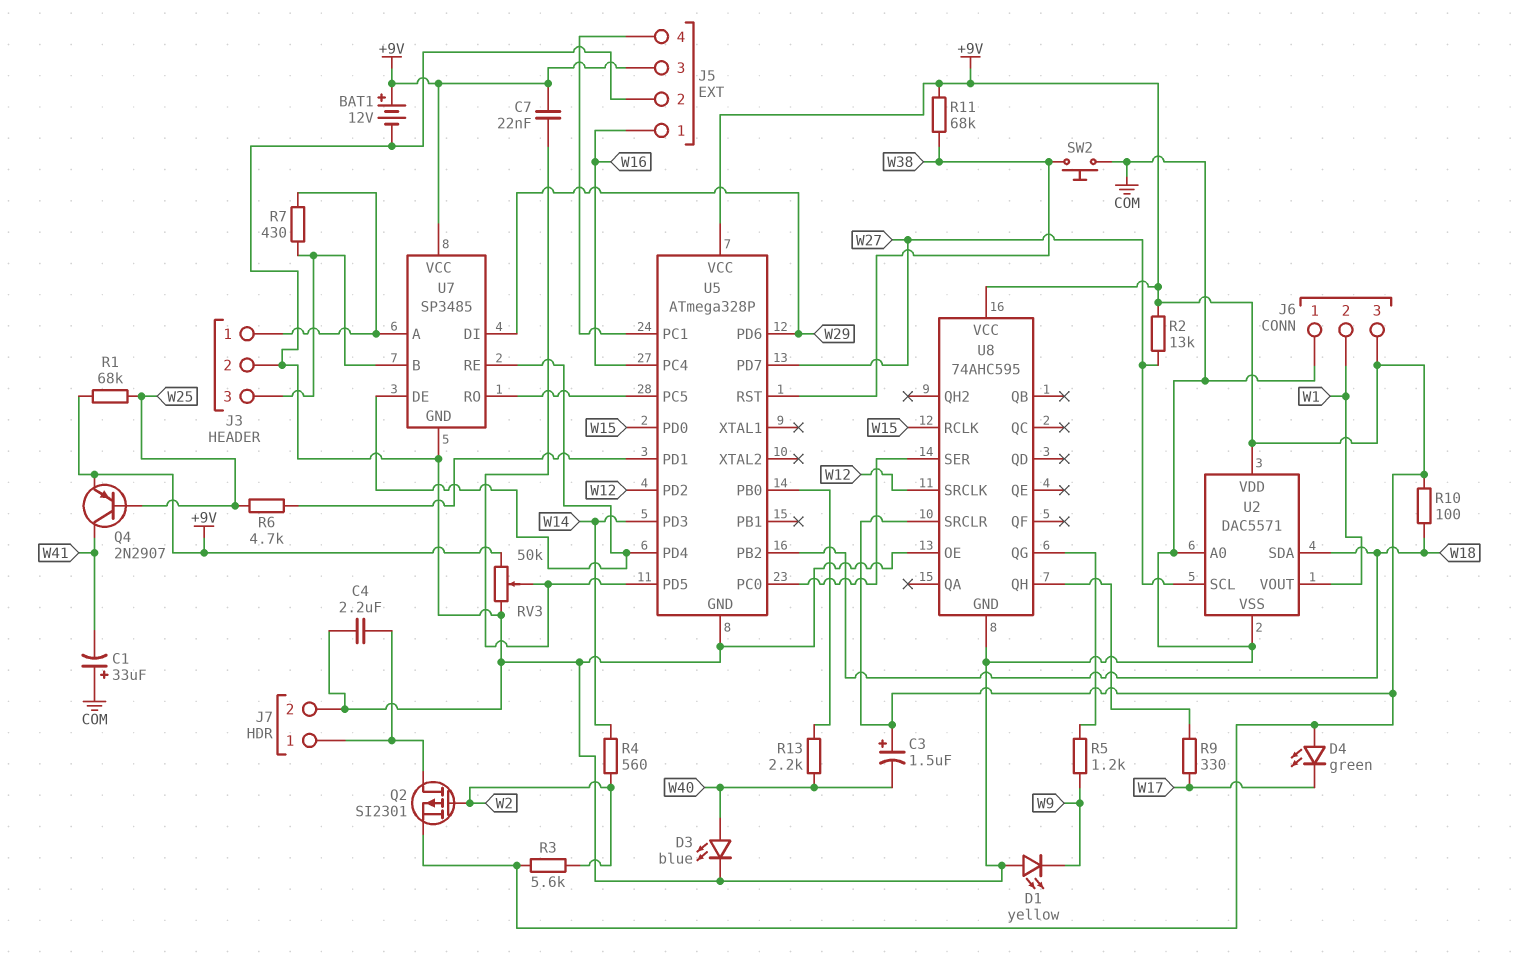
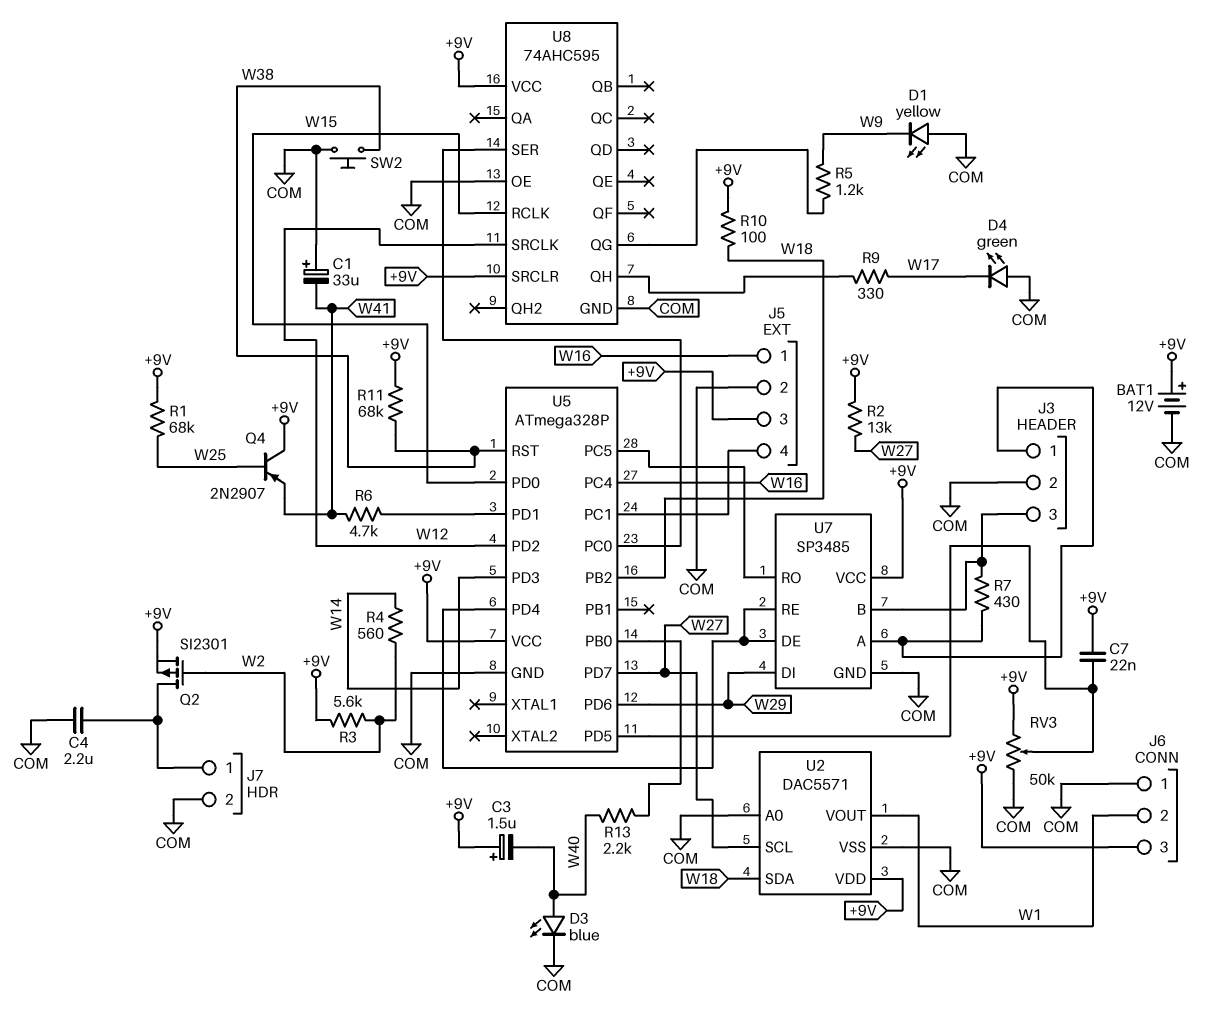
D4: LED green (A +9V, K W17) -> LED green (A COM, K W17)
Q4: PNP 2N2907 (B W25, C W41, E +9V) -> PNP 2N2907 (B W25, C +9V, E W41)
R6: 4.7k (U5/PD1, W25) -> 4.7k (U5/PD1, W41)

